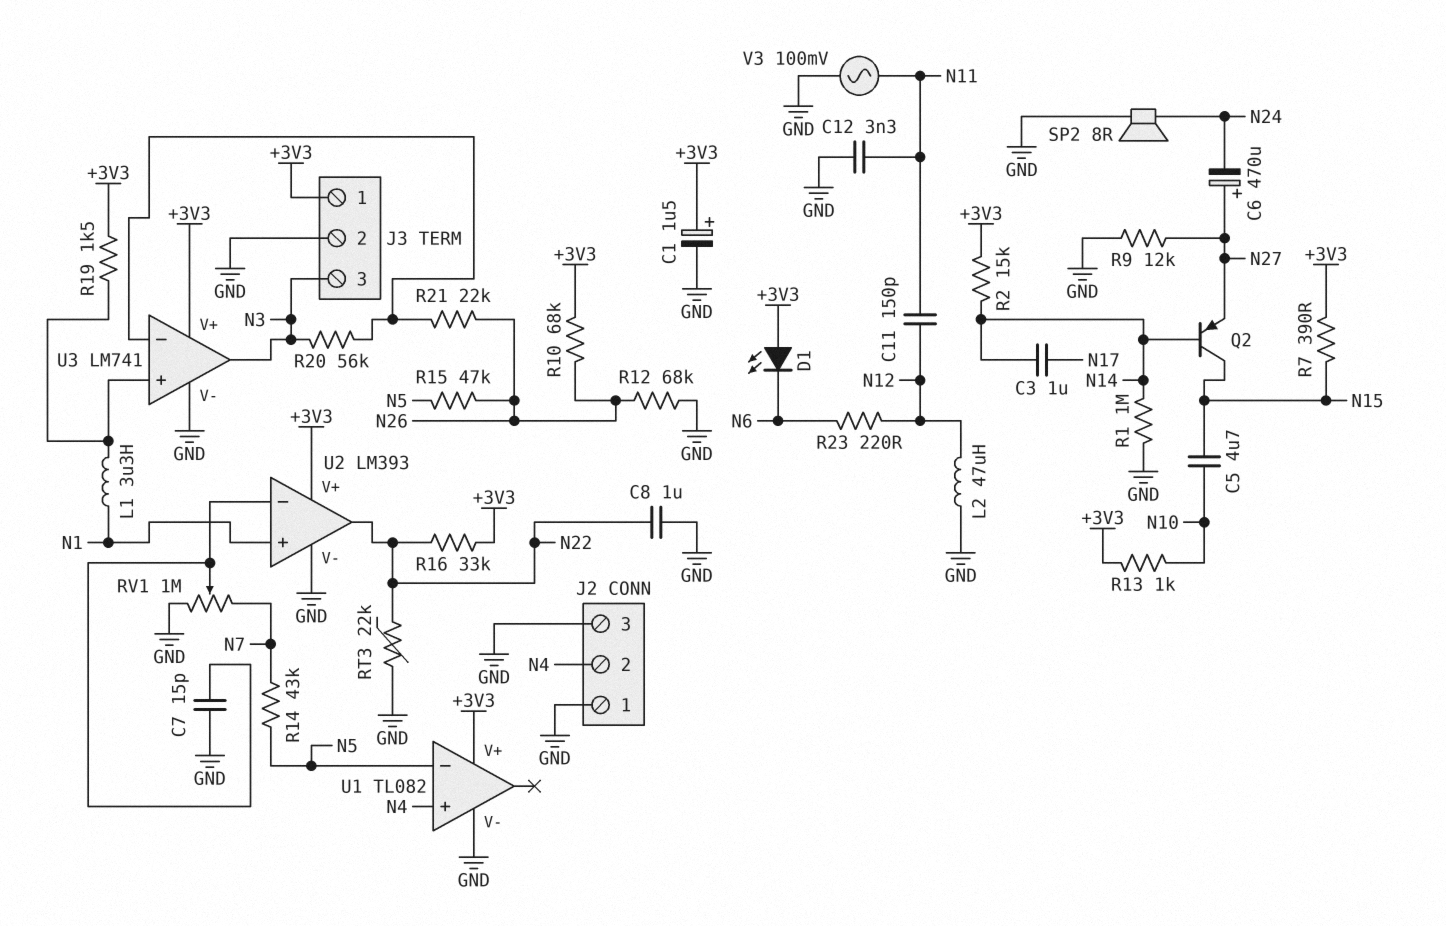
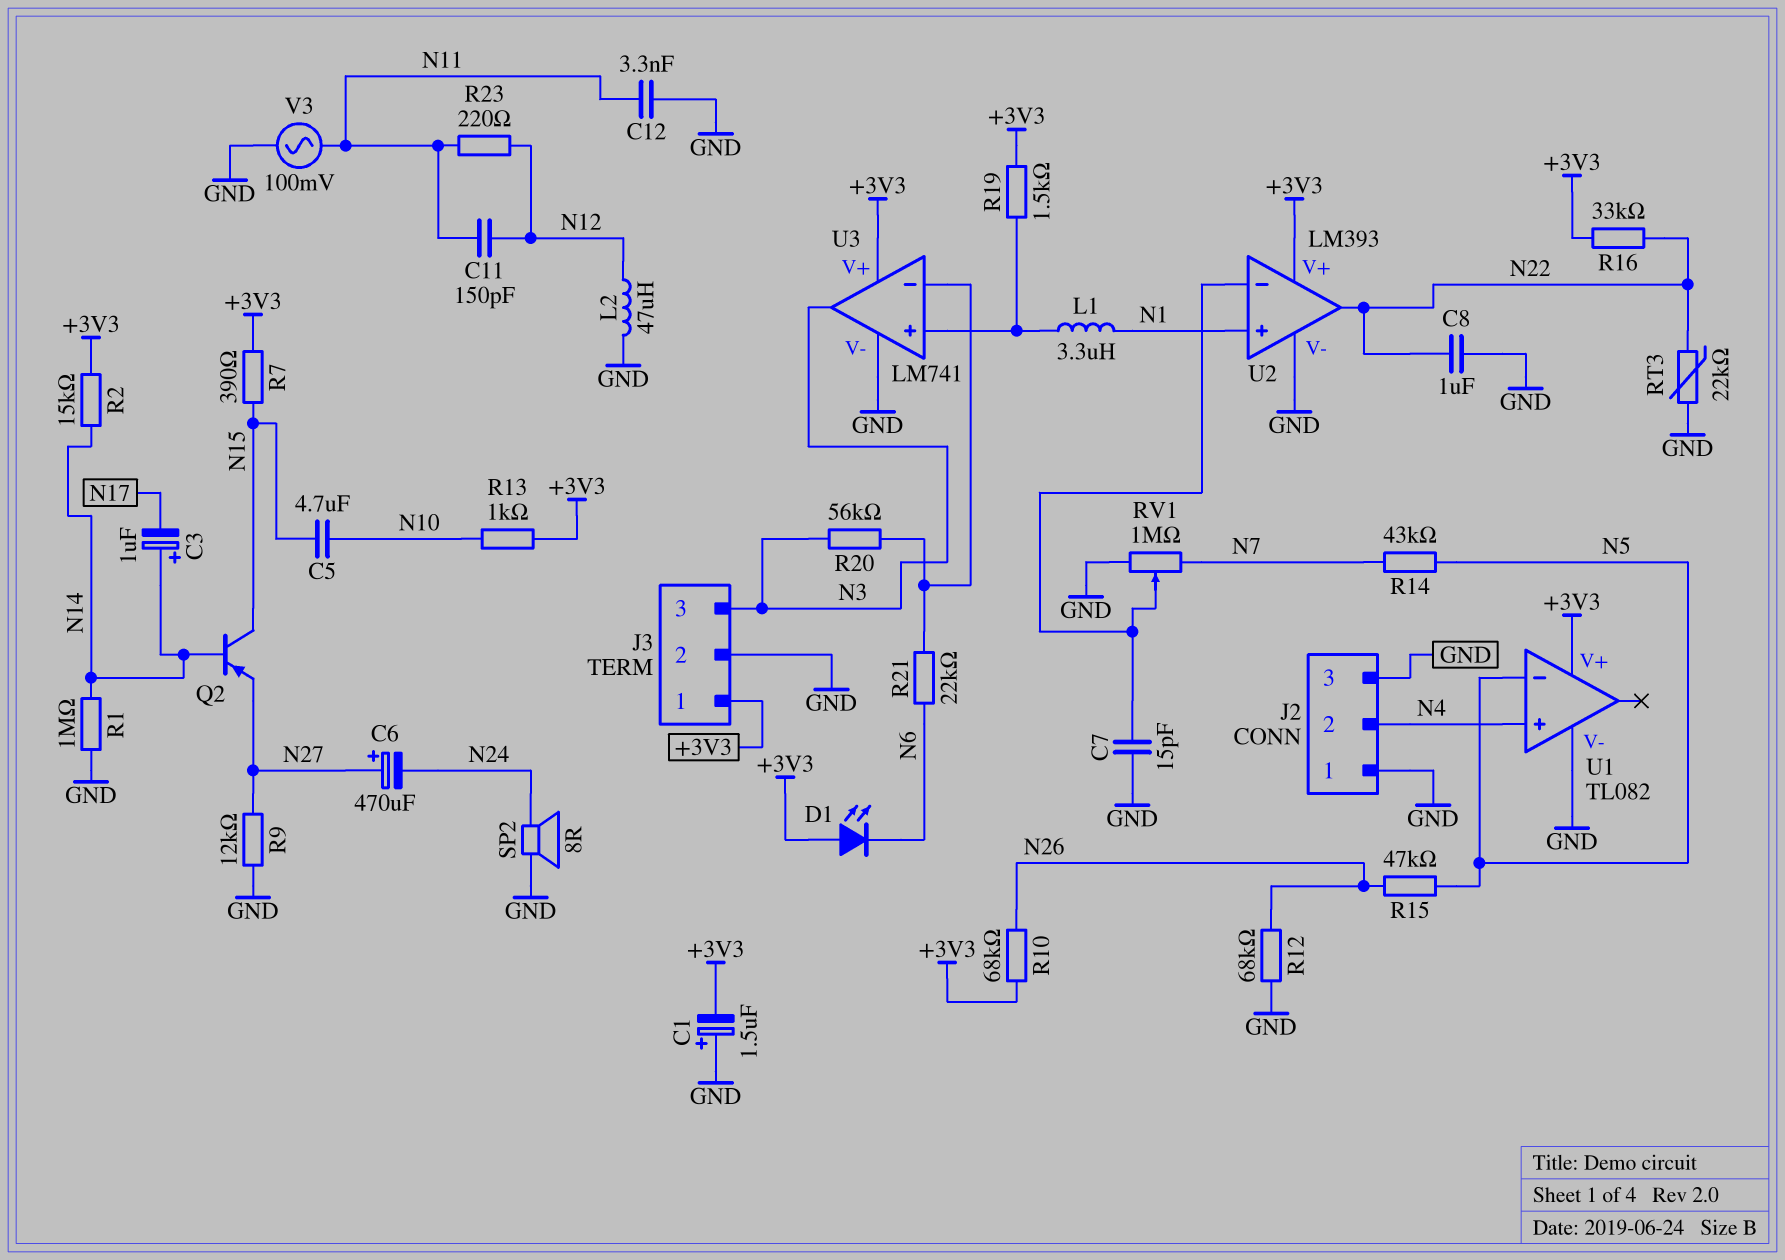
C1: 1.5uF (plus +3V3, minus GND) -> 1.5uF (plus GND, minus +3V3)
C3: 1uF (N14, N17) -> 1uF (plus N14, minus N17)
R21: 22k (N26, U3/in-) -> 22k (N6, U3/in-)
R23: 220 (N6, N12) -> 220 (N11, N12)

